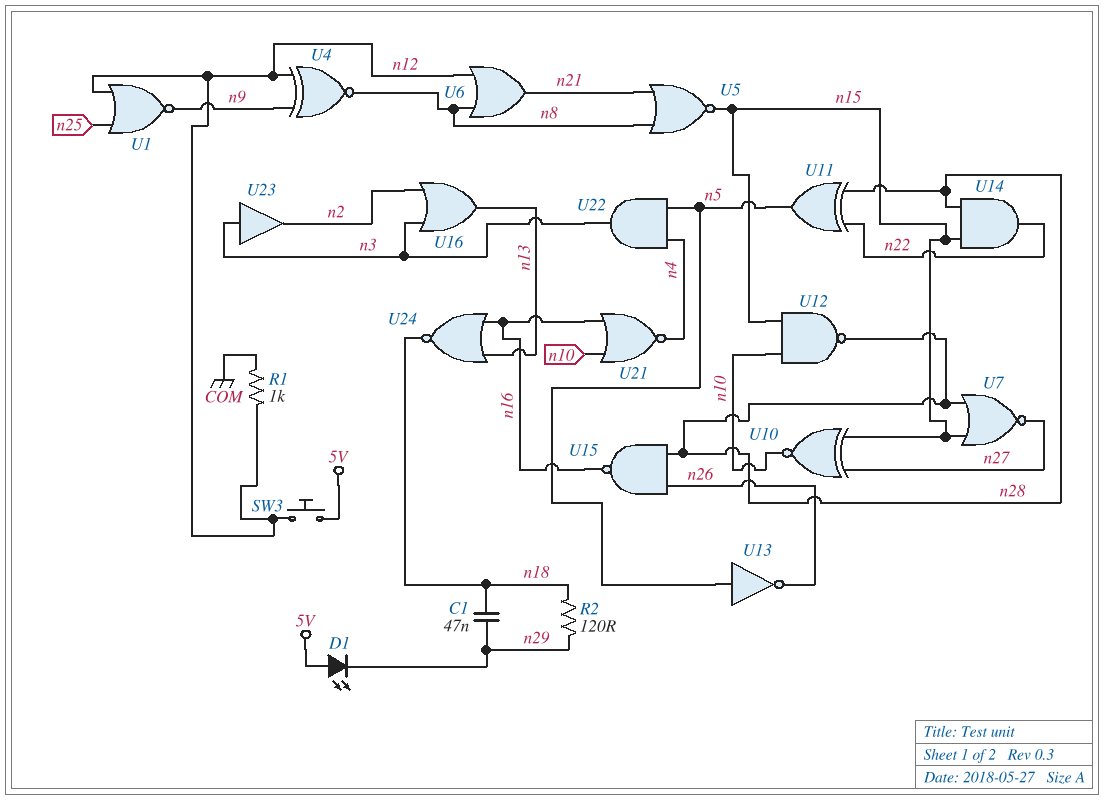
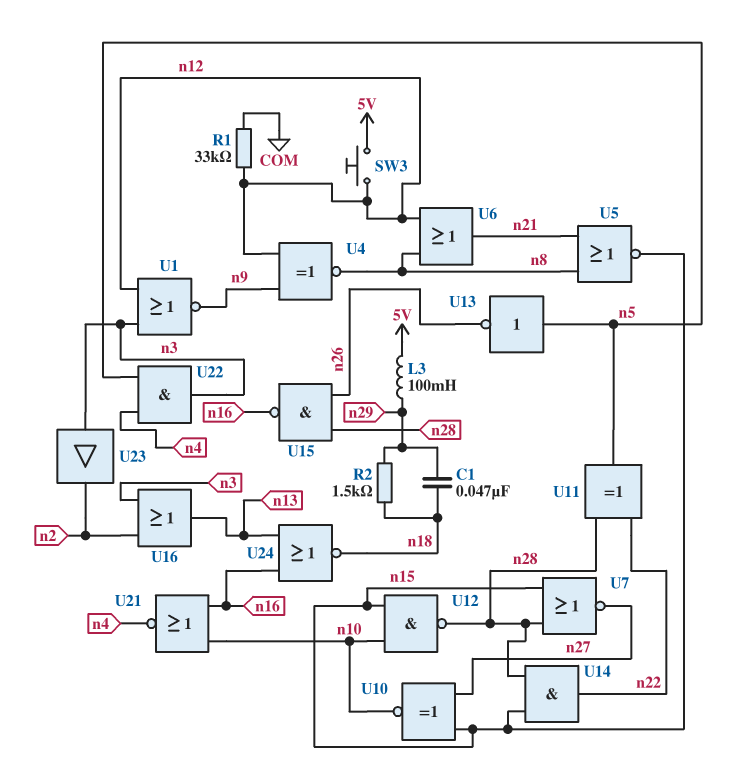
D1: LED (A 5V, K n29) -> none
L3: none -> 100mH (5V, n29)
R1: 1k (COM, n12) -> 33k (COM, n12)
R2: 120 (n18, n29) -> 1.5k (n18, n29)
U1: NOR (in n12, in n25, out n9) -> NOR (in n3, in n12, out n9)

